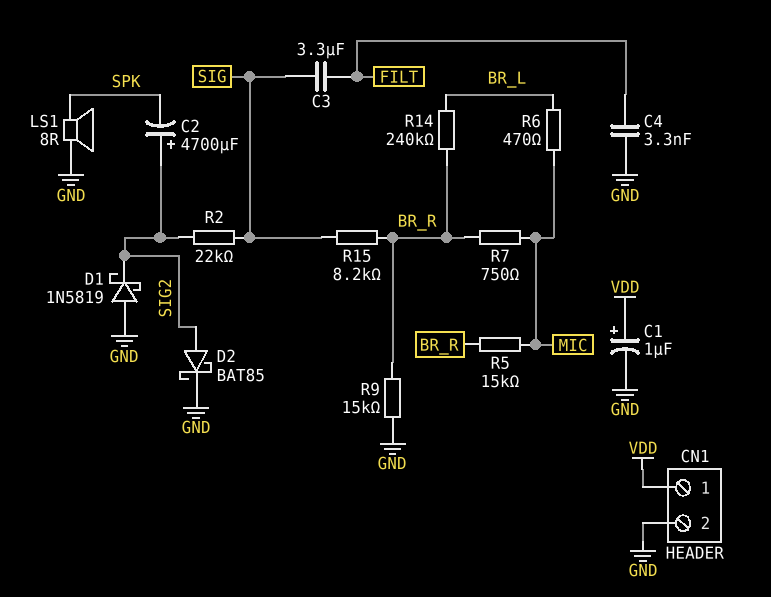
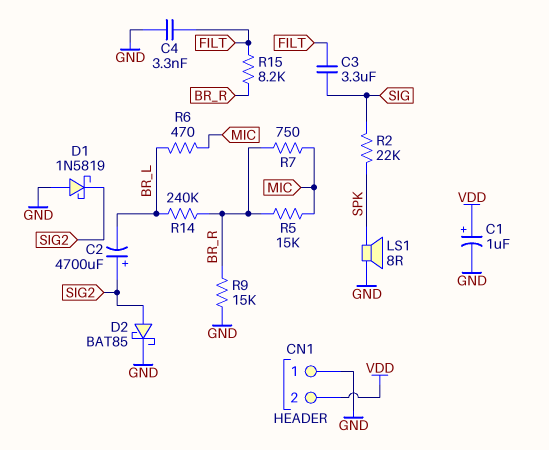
C2: 4700uF (plus SIG2, minus SPK) -> 4700uF (plus SIG2, minus BR_L)
CN1 pin 1: VDD -> GND
CN1 pin 2: GND -> VDD
R2: 22k (SIG, SIG2) -> 22k (SIG, SPK)
R15: 8.2k (BR_R, SIG) -> 8.2k (BR_R, FILT)

